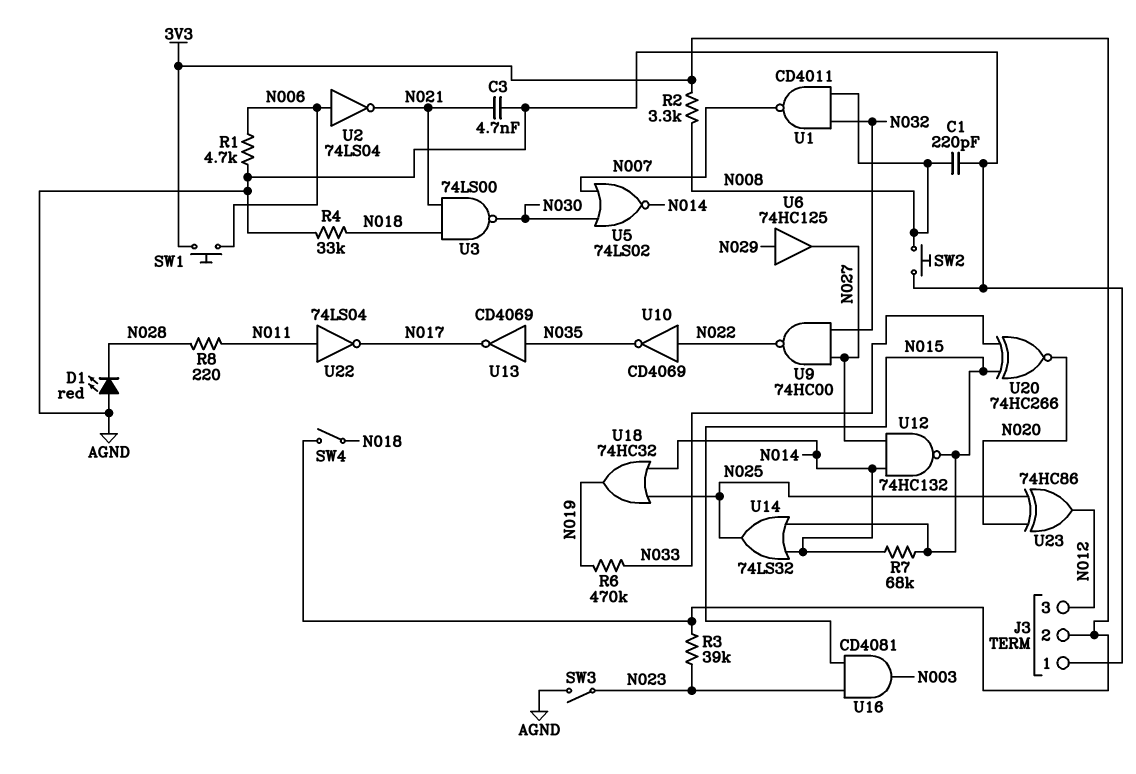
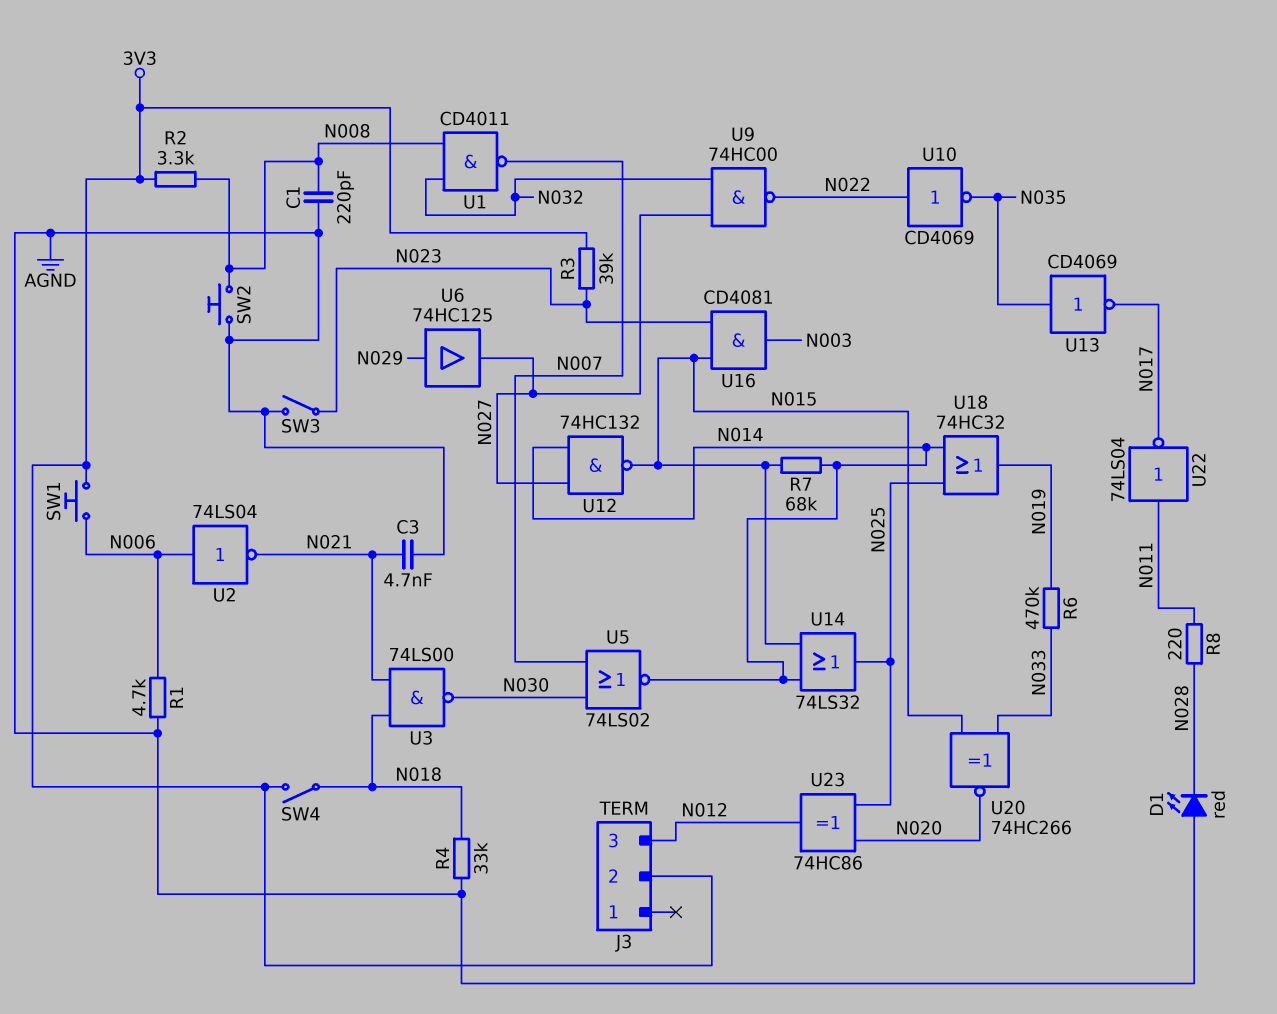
J3 pin 1: AGND -> none

